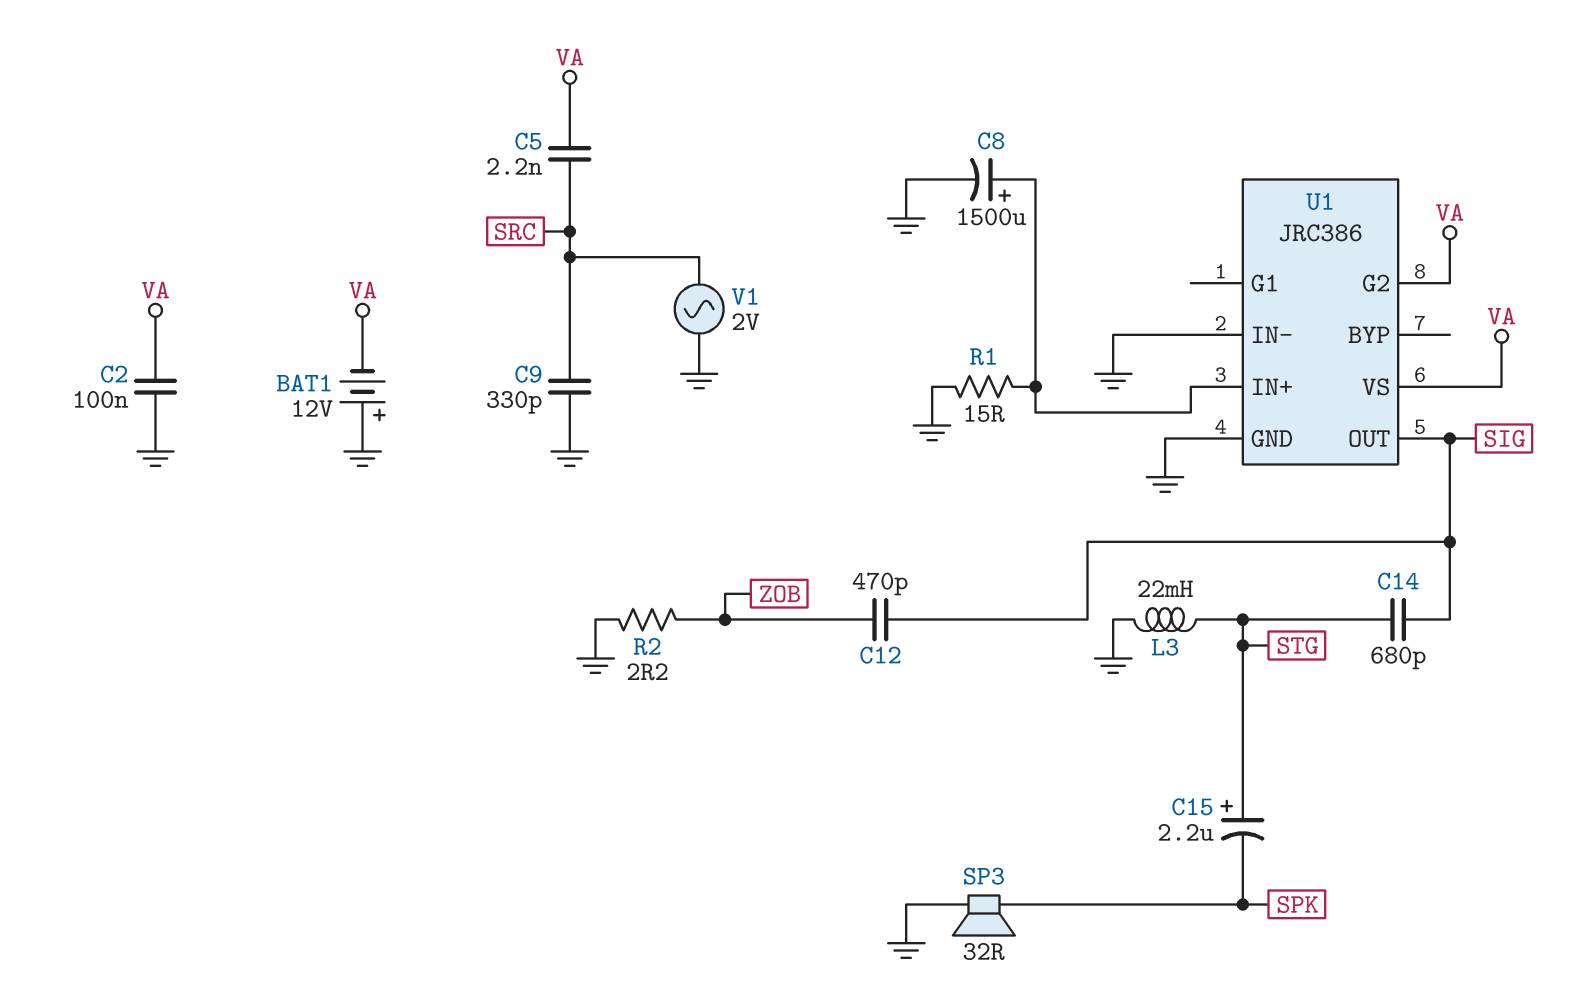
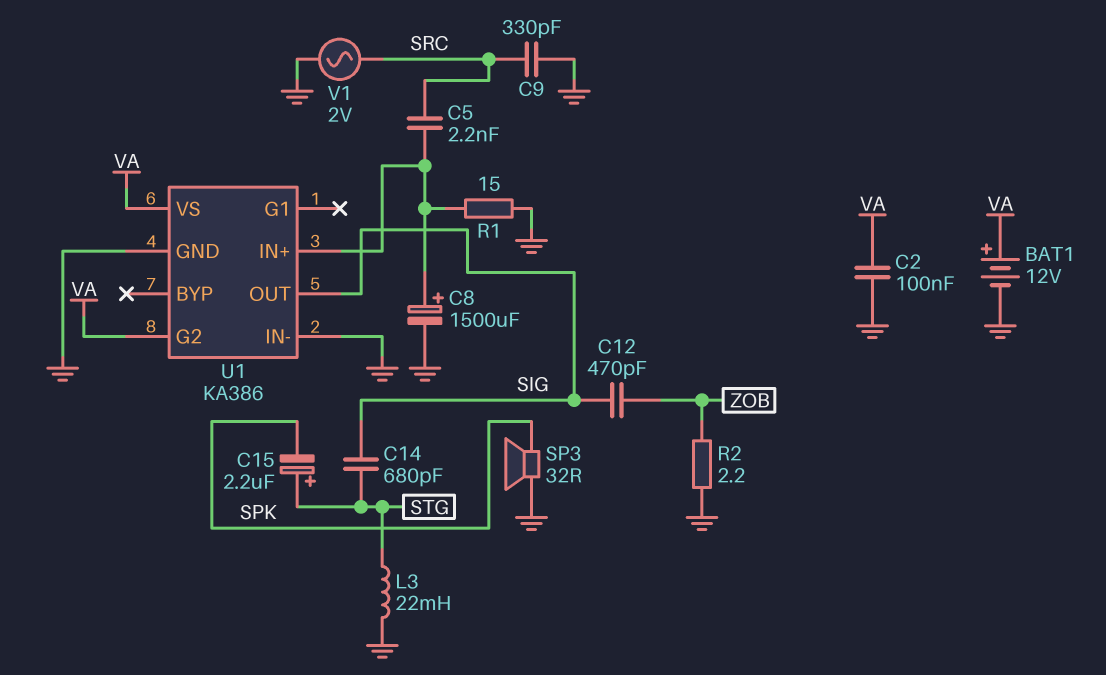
BAT1: 12V (plus GND, minus VA) -> 12V (plus VA, minus GND)
C5: 2.2nF (SRC, VA) -> 2.2nF (SRC, U1/IN+)
U1: JRC386 -> KA386

